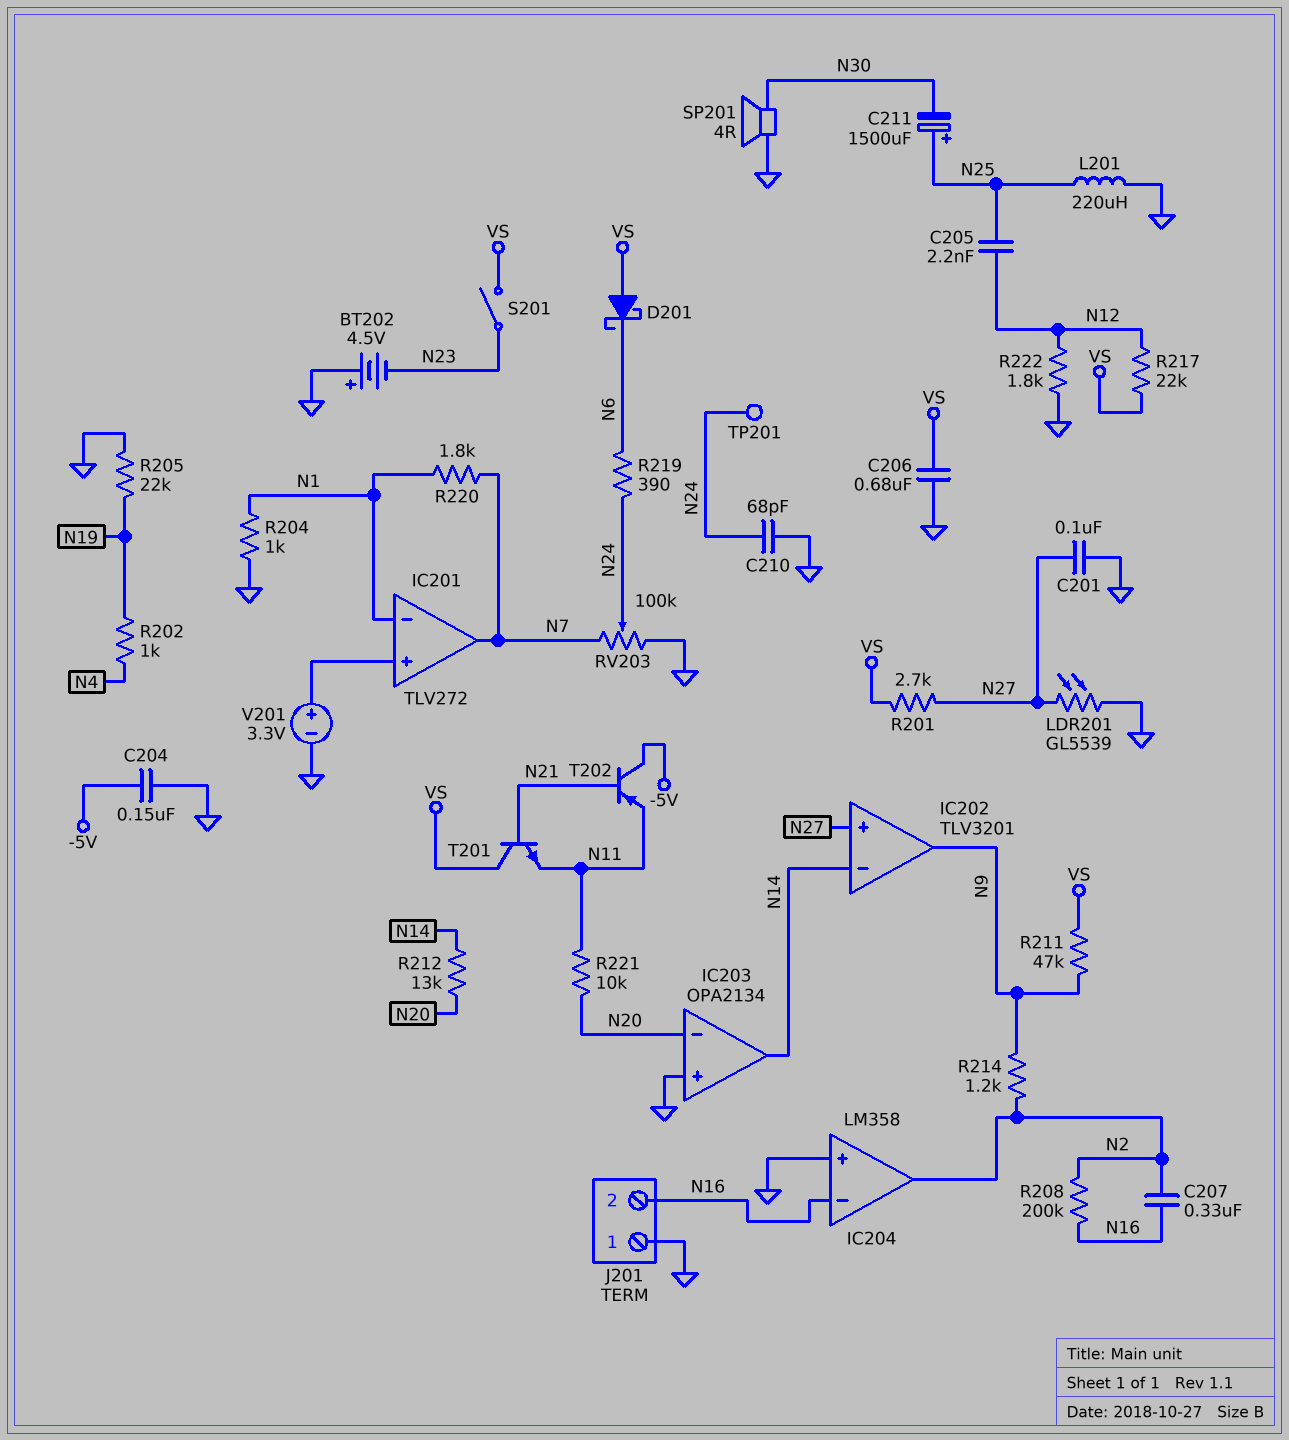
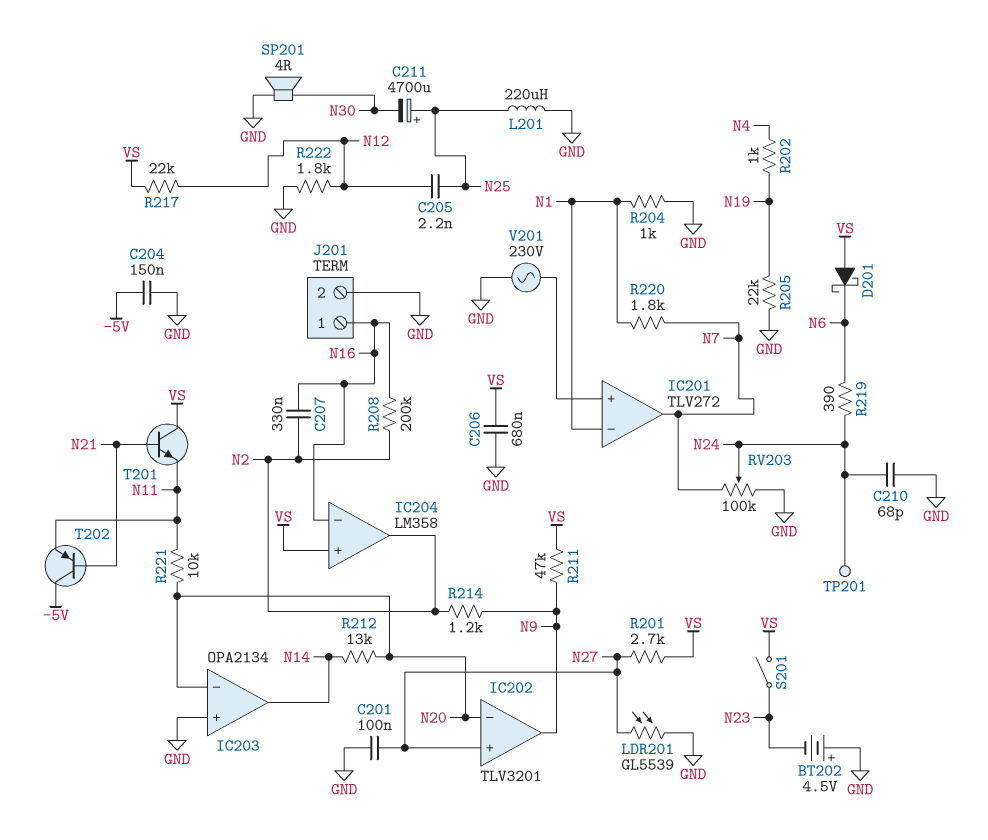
C211: 1500uF (plus N25, minus N30) -> 4700uF (plus N25, minus N30)
IC202 pin in-: N14 -> N20
IC204 pin in+: GND -> VS
J201 pin 1: GND -> N16
J201 pin 2: N16 -> GND
V201: 3.3V (plus IC201/in+, minus GND) -> AC 230V (GND, IC201/in+)

